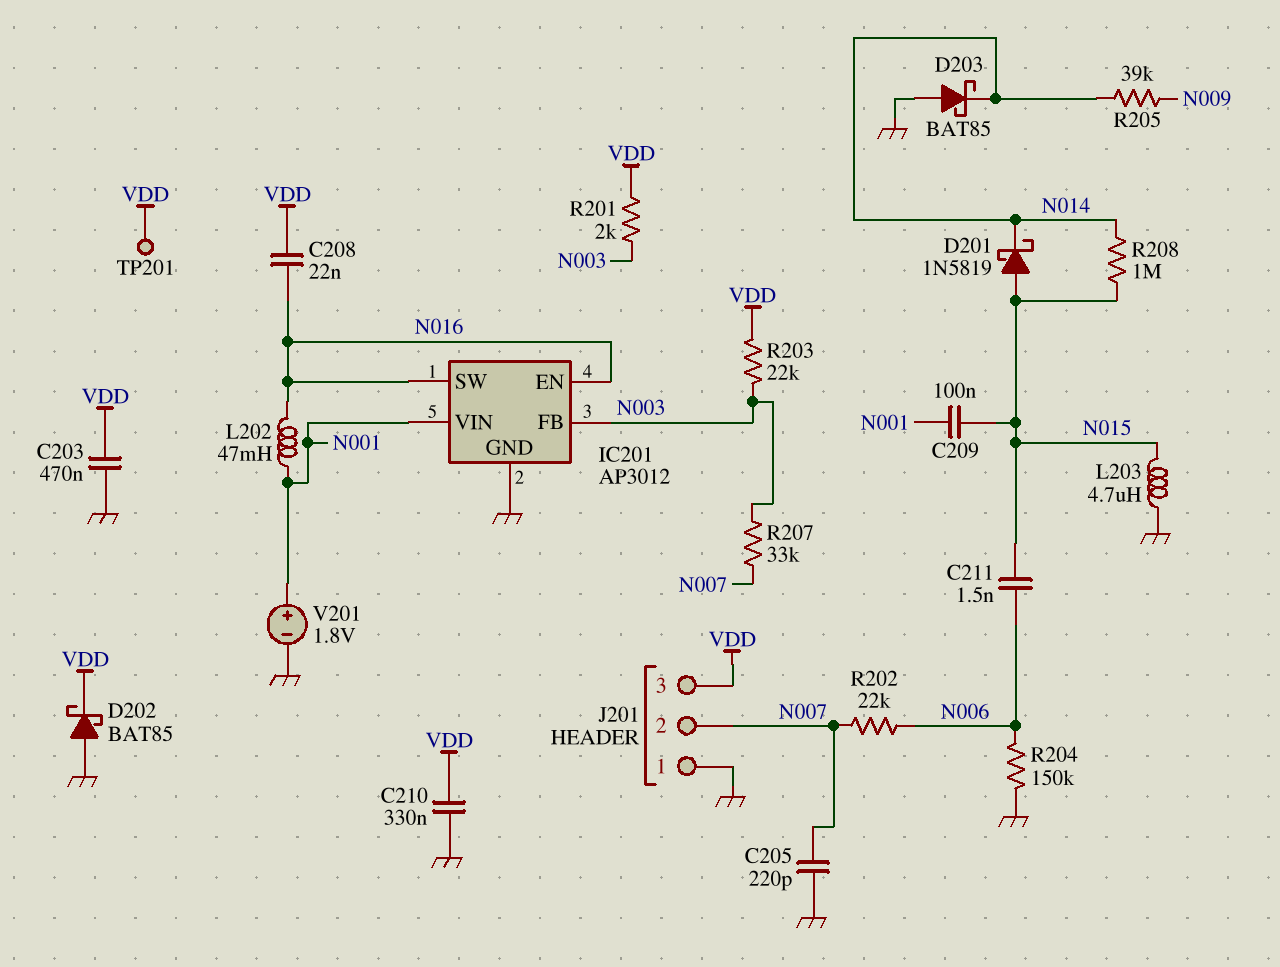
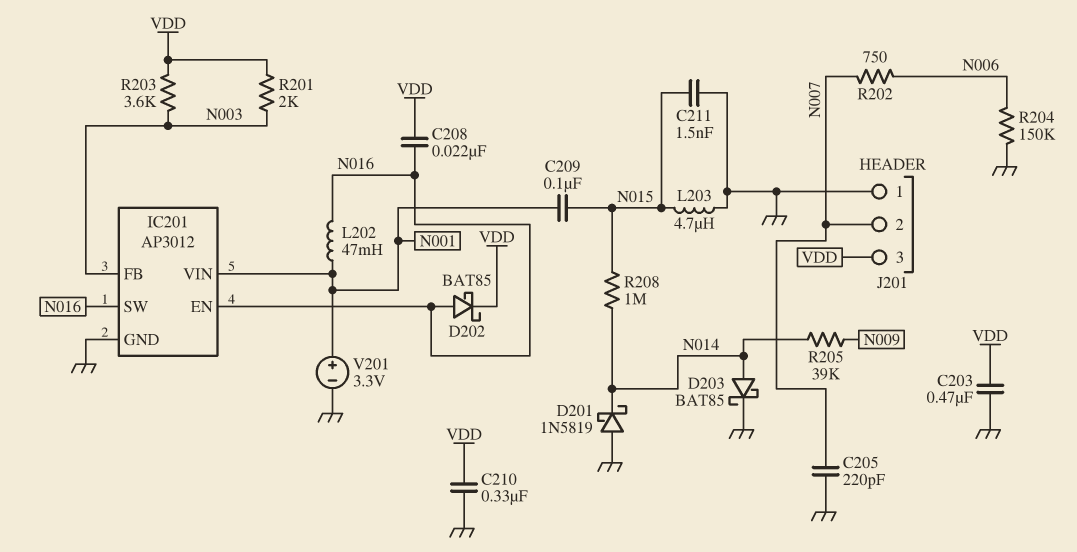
C211: 1.5nF (N006, N015) -> 1.5nF (GND, N015)
D201: schottky 1N5819 (A N015, K N014) -> schottky 1N5819 (A GND, K N014)
D202: schottky BAT85 (A GND, K VDD) -> schottky BAT85 (A N016, K VDD)
D203: schottky BAT85 (A GND, K N014) -> schottky BAT85 (A N014, K GND)
R202: 22k (N006, N007) -> 750 (N006, N007)
R203: 22k (N003, VDD) -> 3.6k (N003, VDD)
R207: 33k (N003, N007) -> none
TP201: test point (VDD) -> none
V201: 1.8V (plus N001, minus GND) -> 3.3V (plus N001, minus GND)

